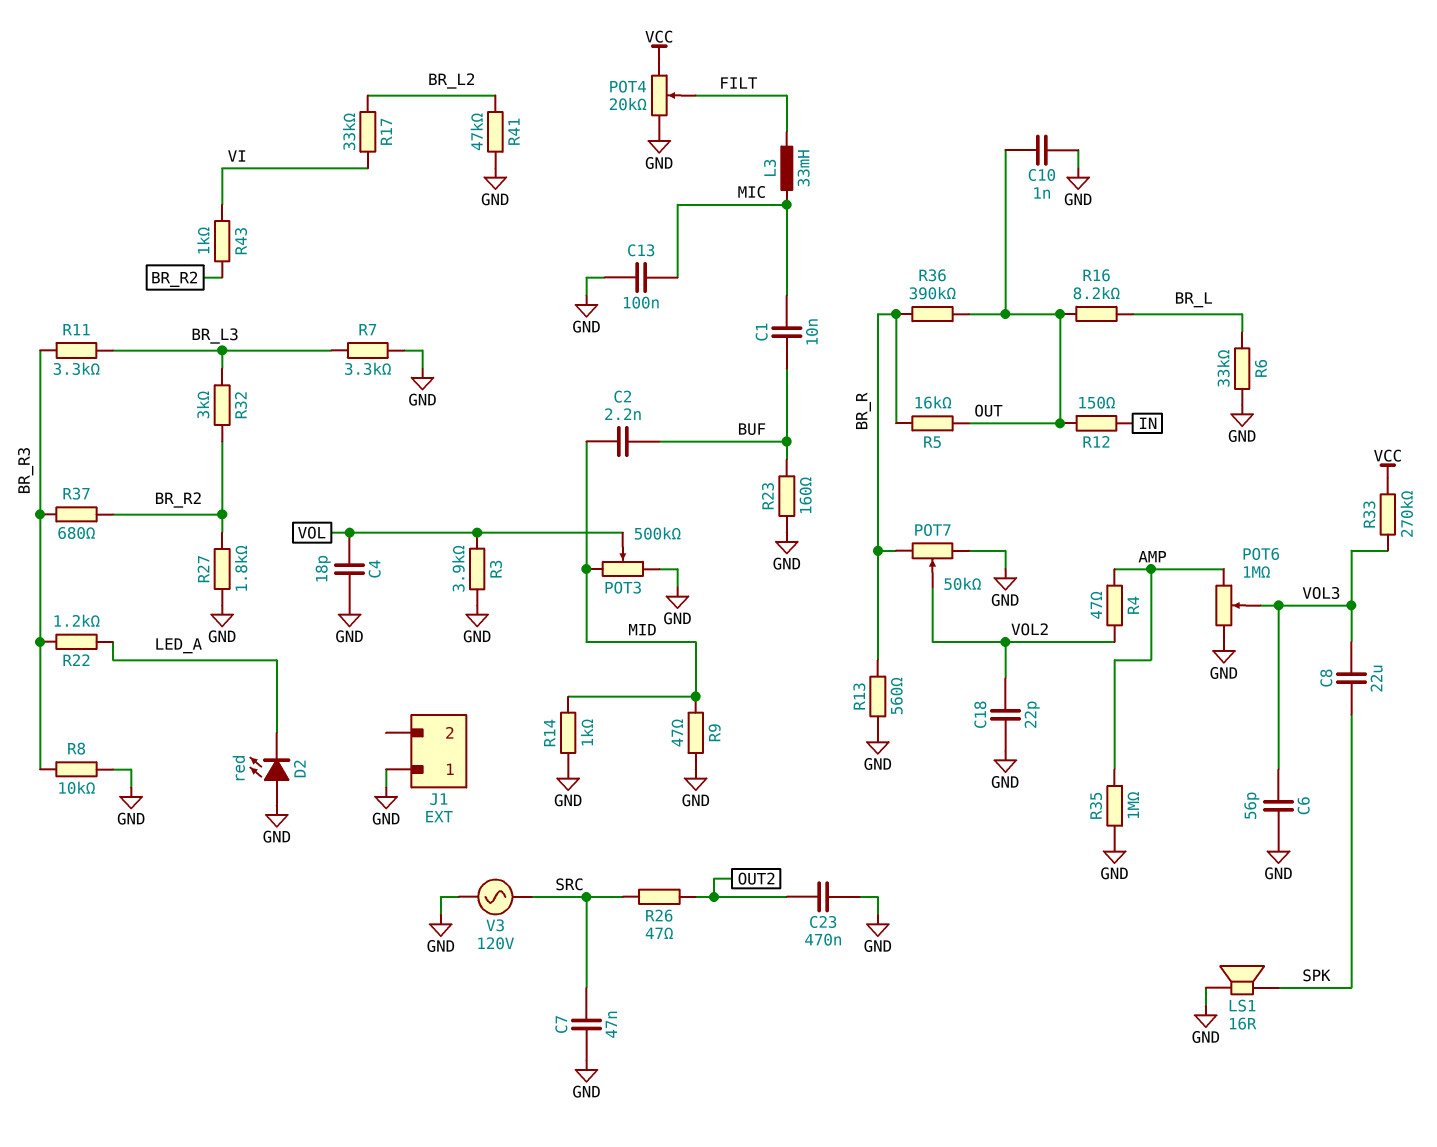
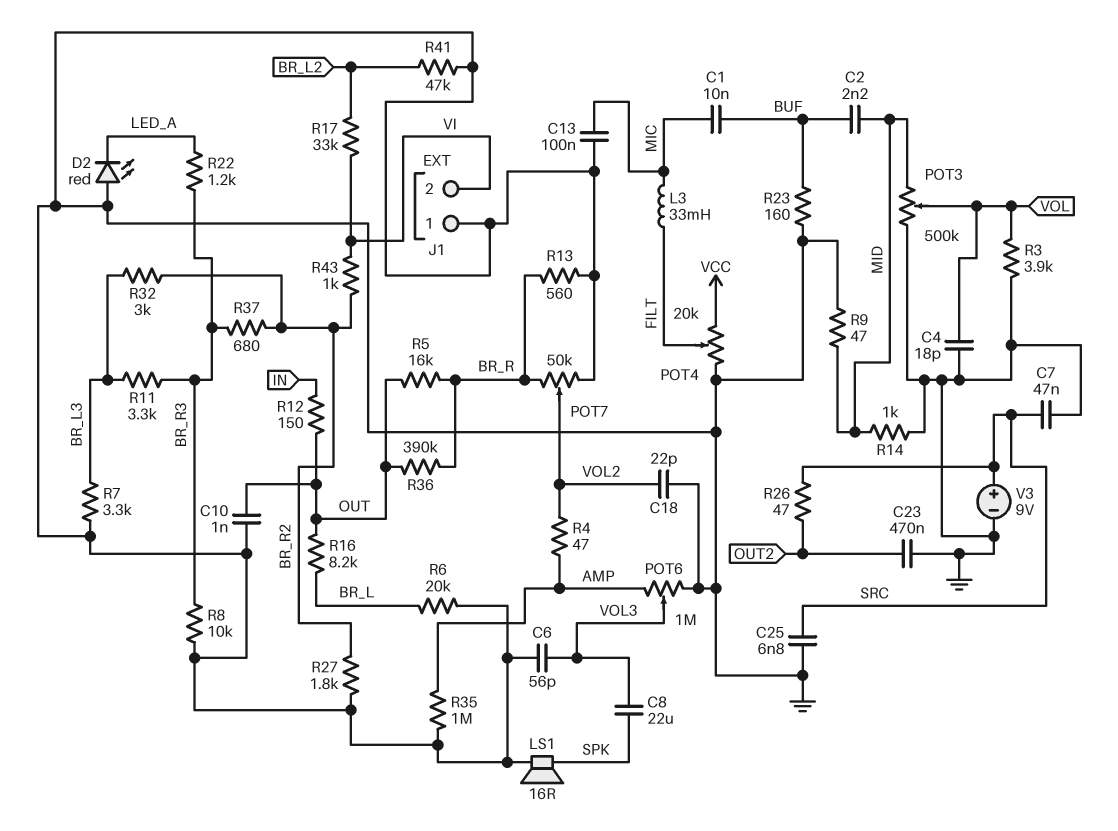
C25: none -> 6.8nF (GND, SRC)
J1 pin 2: none -> VI
R6: 33k (BR_L, GND) -> 20k (BR_L, GND)
R33: 270k (VCC, VOL3) -> none
V3: AC 120V (GND, SRC) -> 9V (plus SRC, minus GND)

